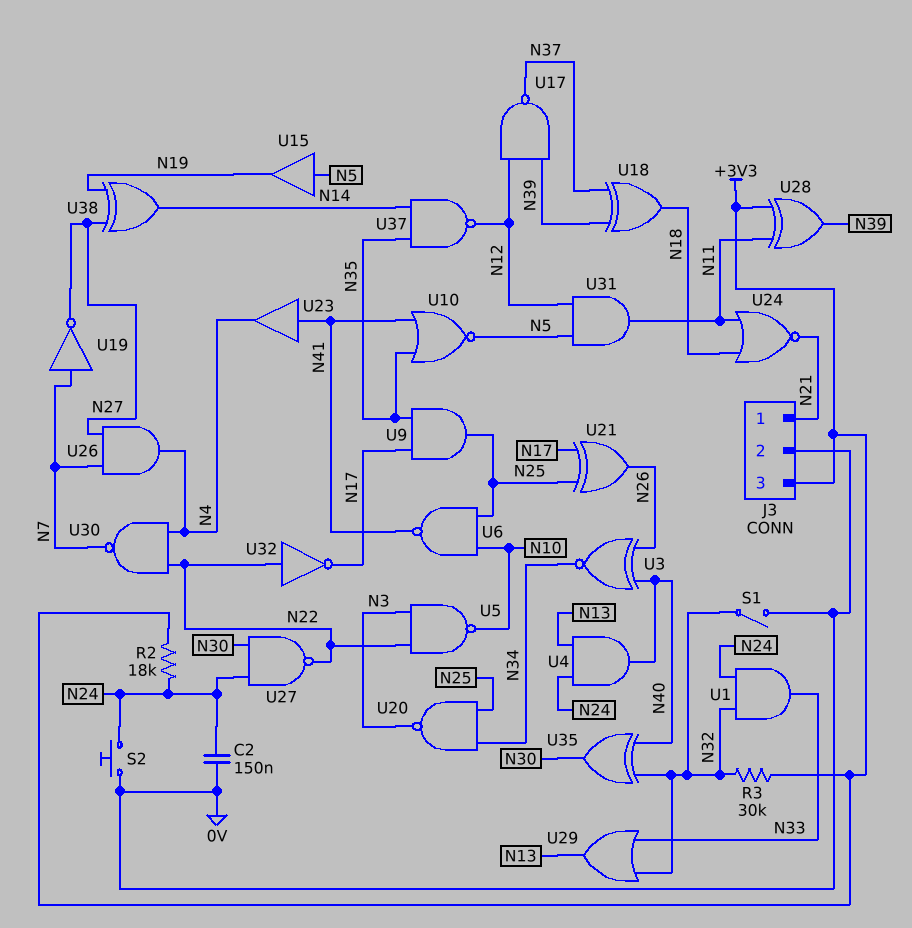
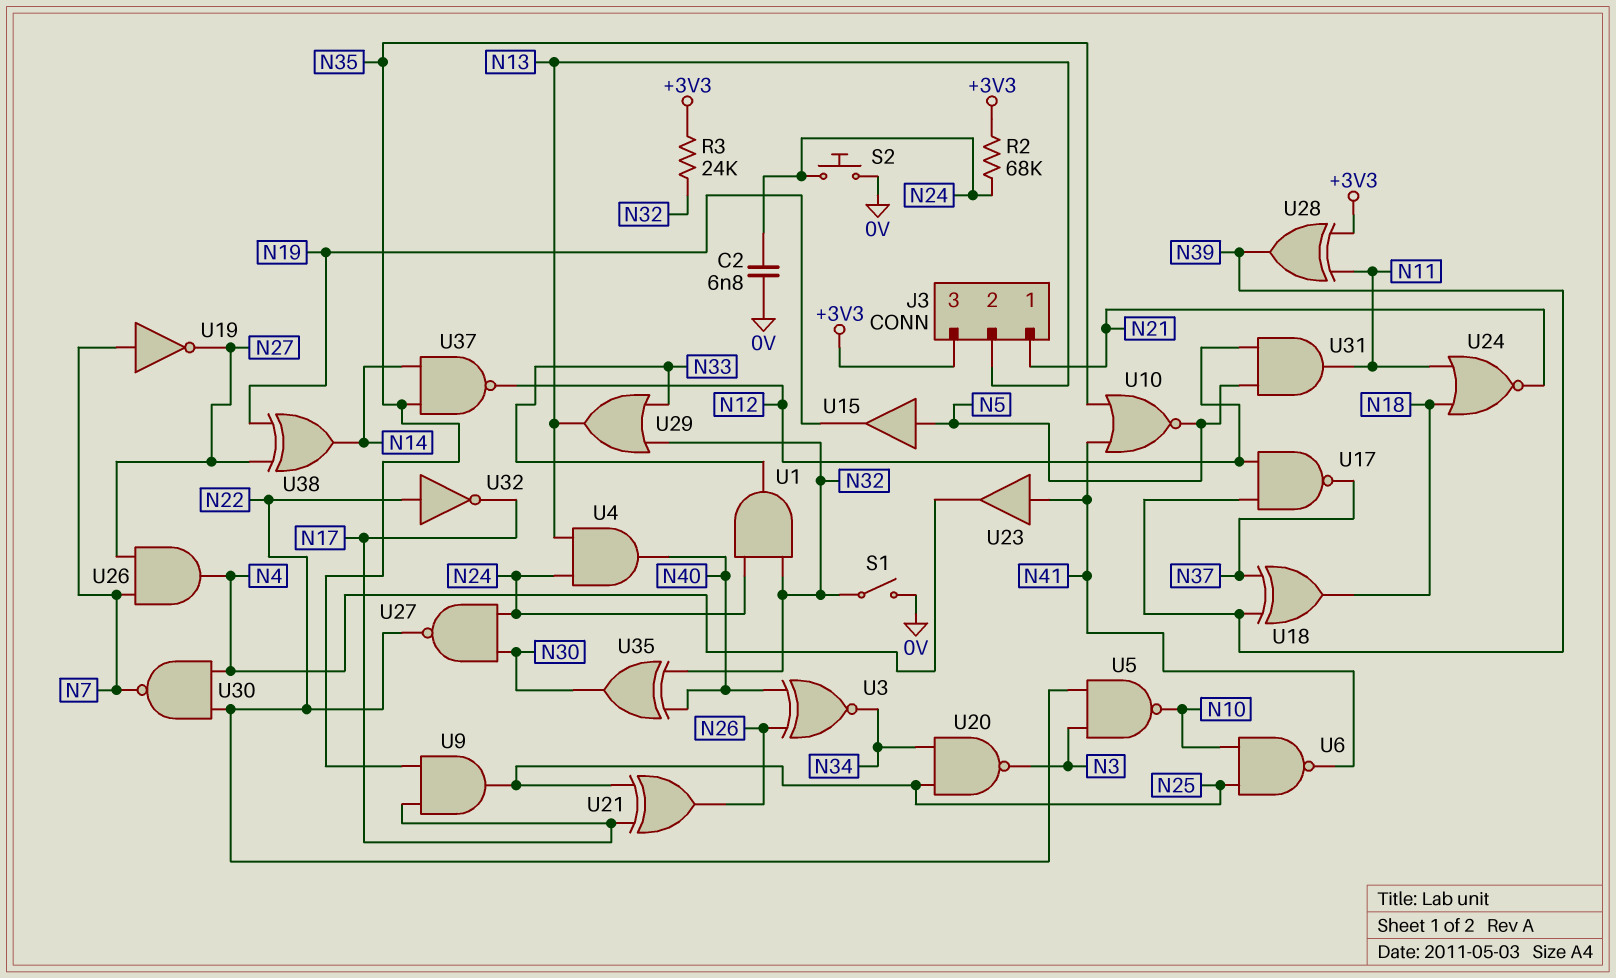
C2: 150nF (0V, N24) -> 6.8nF (0V, N24)
J3 pin 2: 0V -> N13
R2: 18k (+3V3, N24) -> 68k (+3V3, N24)
R3: 30k (+3V3, N32) -> 24k (+3V3, N32)

